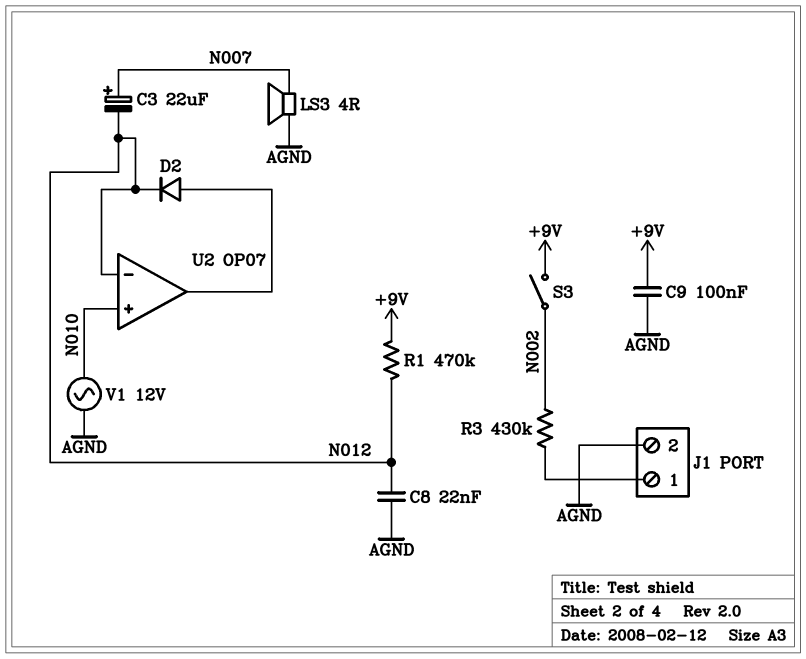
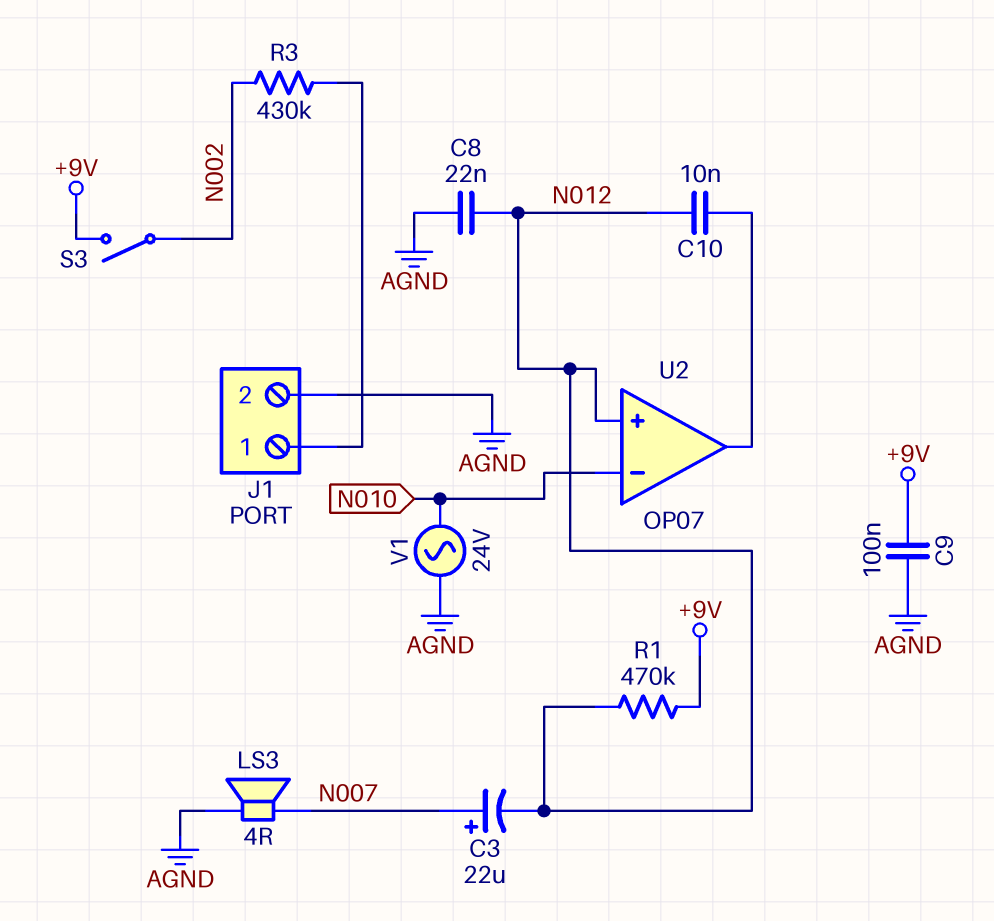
C10: none -> 10nF (N012, U2/out)
D2: diode (A U2/out, K N012) -> none
U2 pin in+: N010 -> N012
U2 pin in-: N012 -> N010
V1: AC 12V (AGND, N010) -> AC 24V (AGND, N010)

